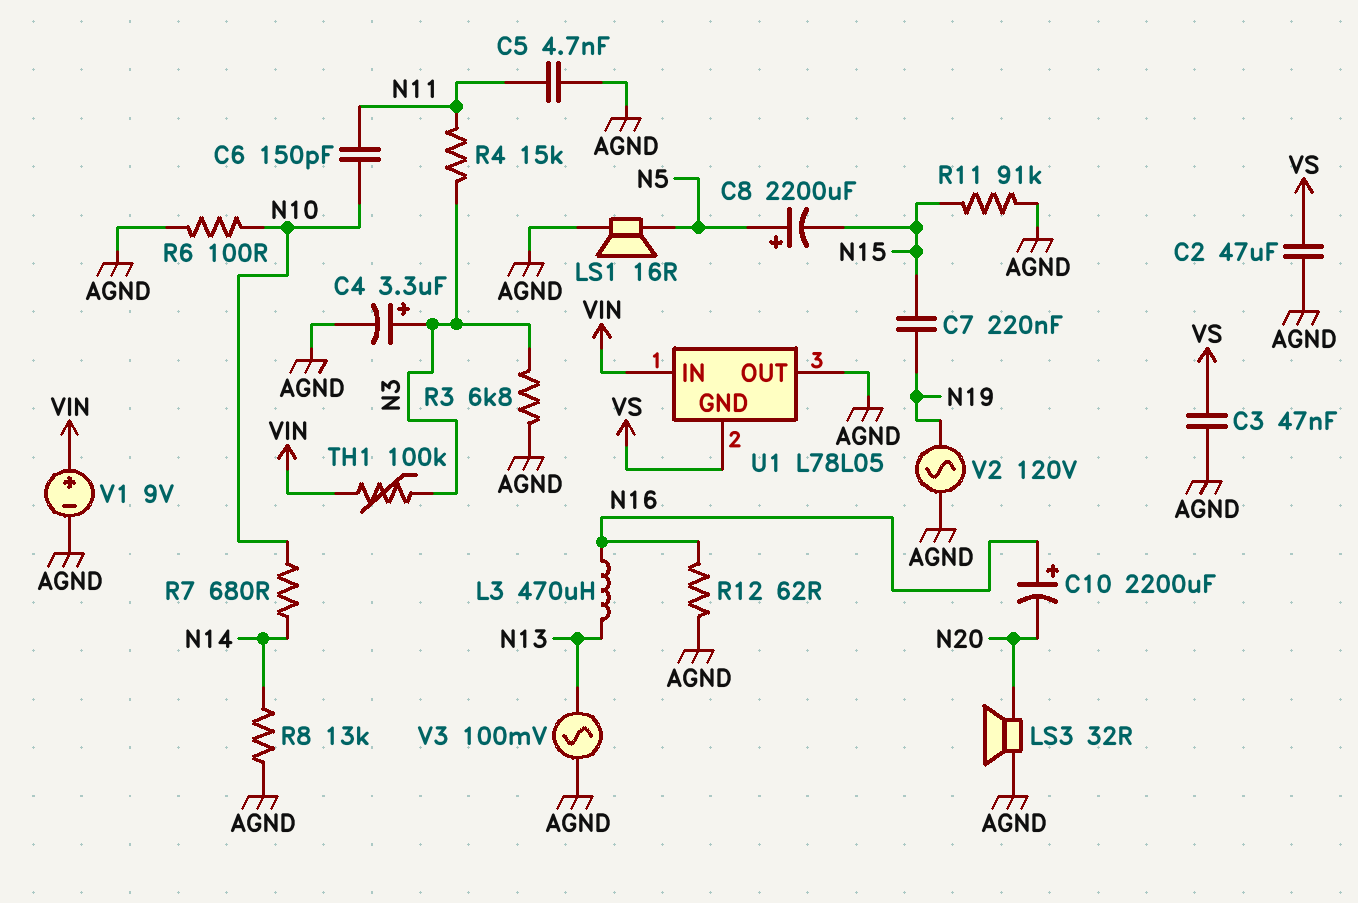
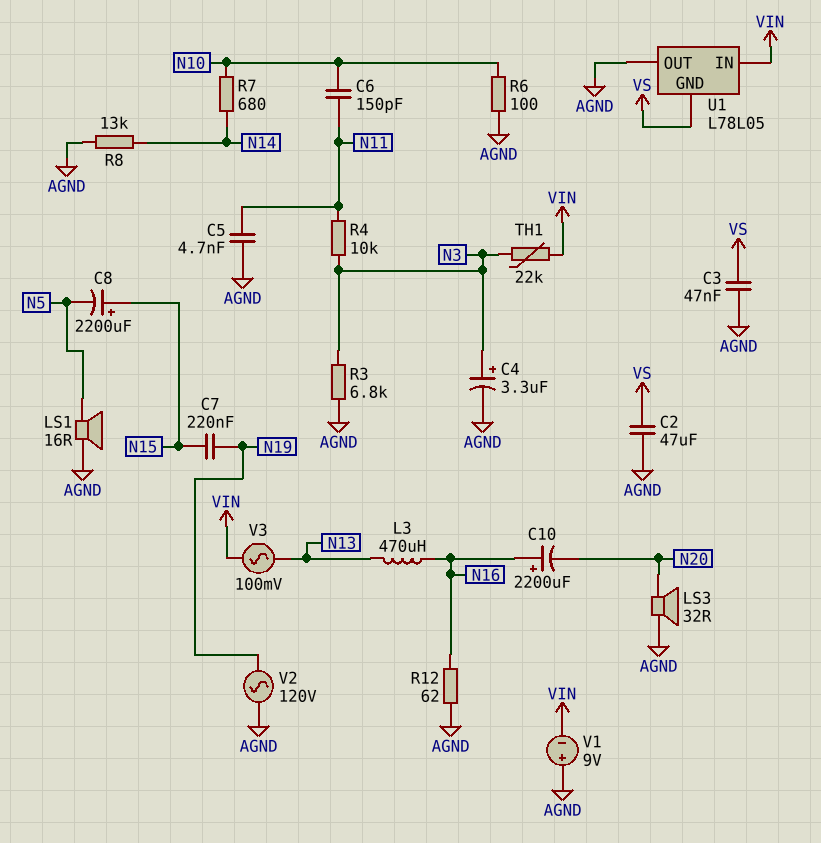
C8: 2200uF (plus N5, minus N15) -> 2200uF (plus N15, minus N5)
R4: 15k (N3, N11) -> 10k (N3, N11)
R11: 91k (AGND, N15) -> none
TH1: 100k (N3, VIN) -> 22k (N3, VIN)
V1: 9V (plus VIN, minus AGND) -> 9V (plus AGND, minus VIN)
V3: AC 100mV (AGND, N13) -> AC 100mV (N13, VIN)

